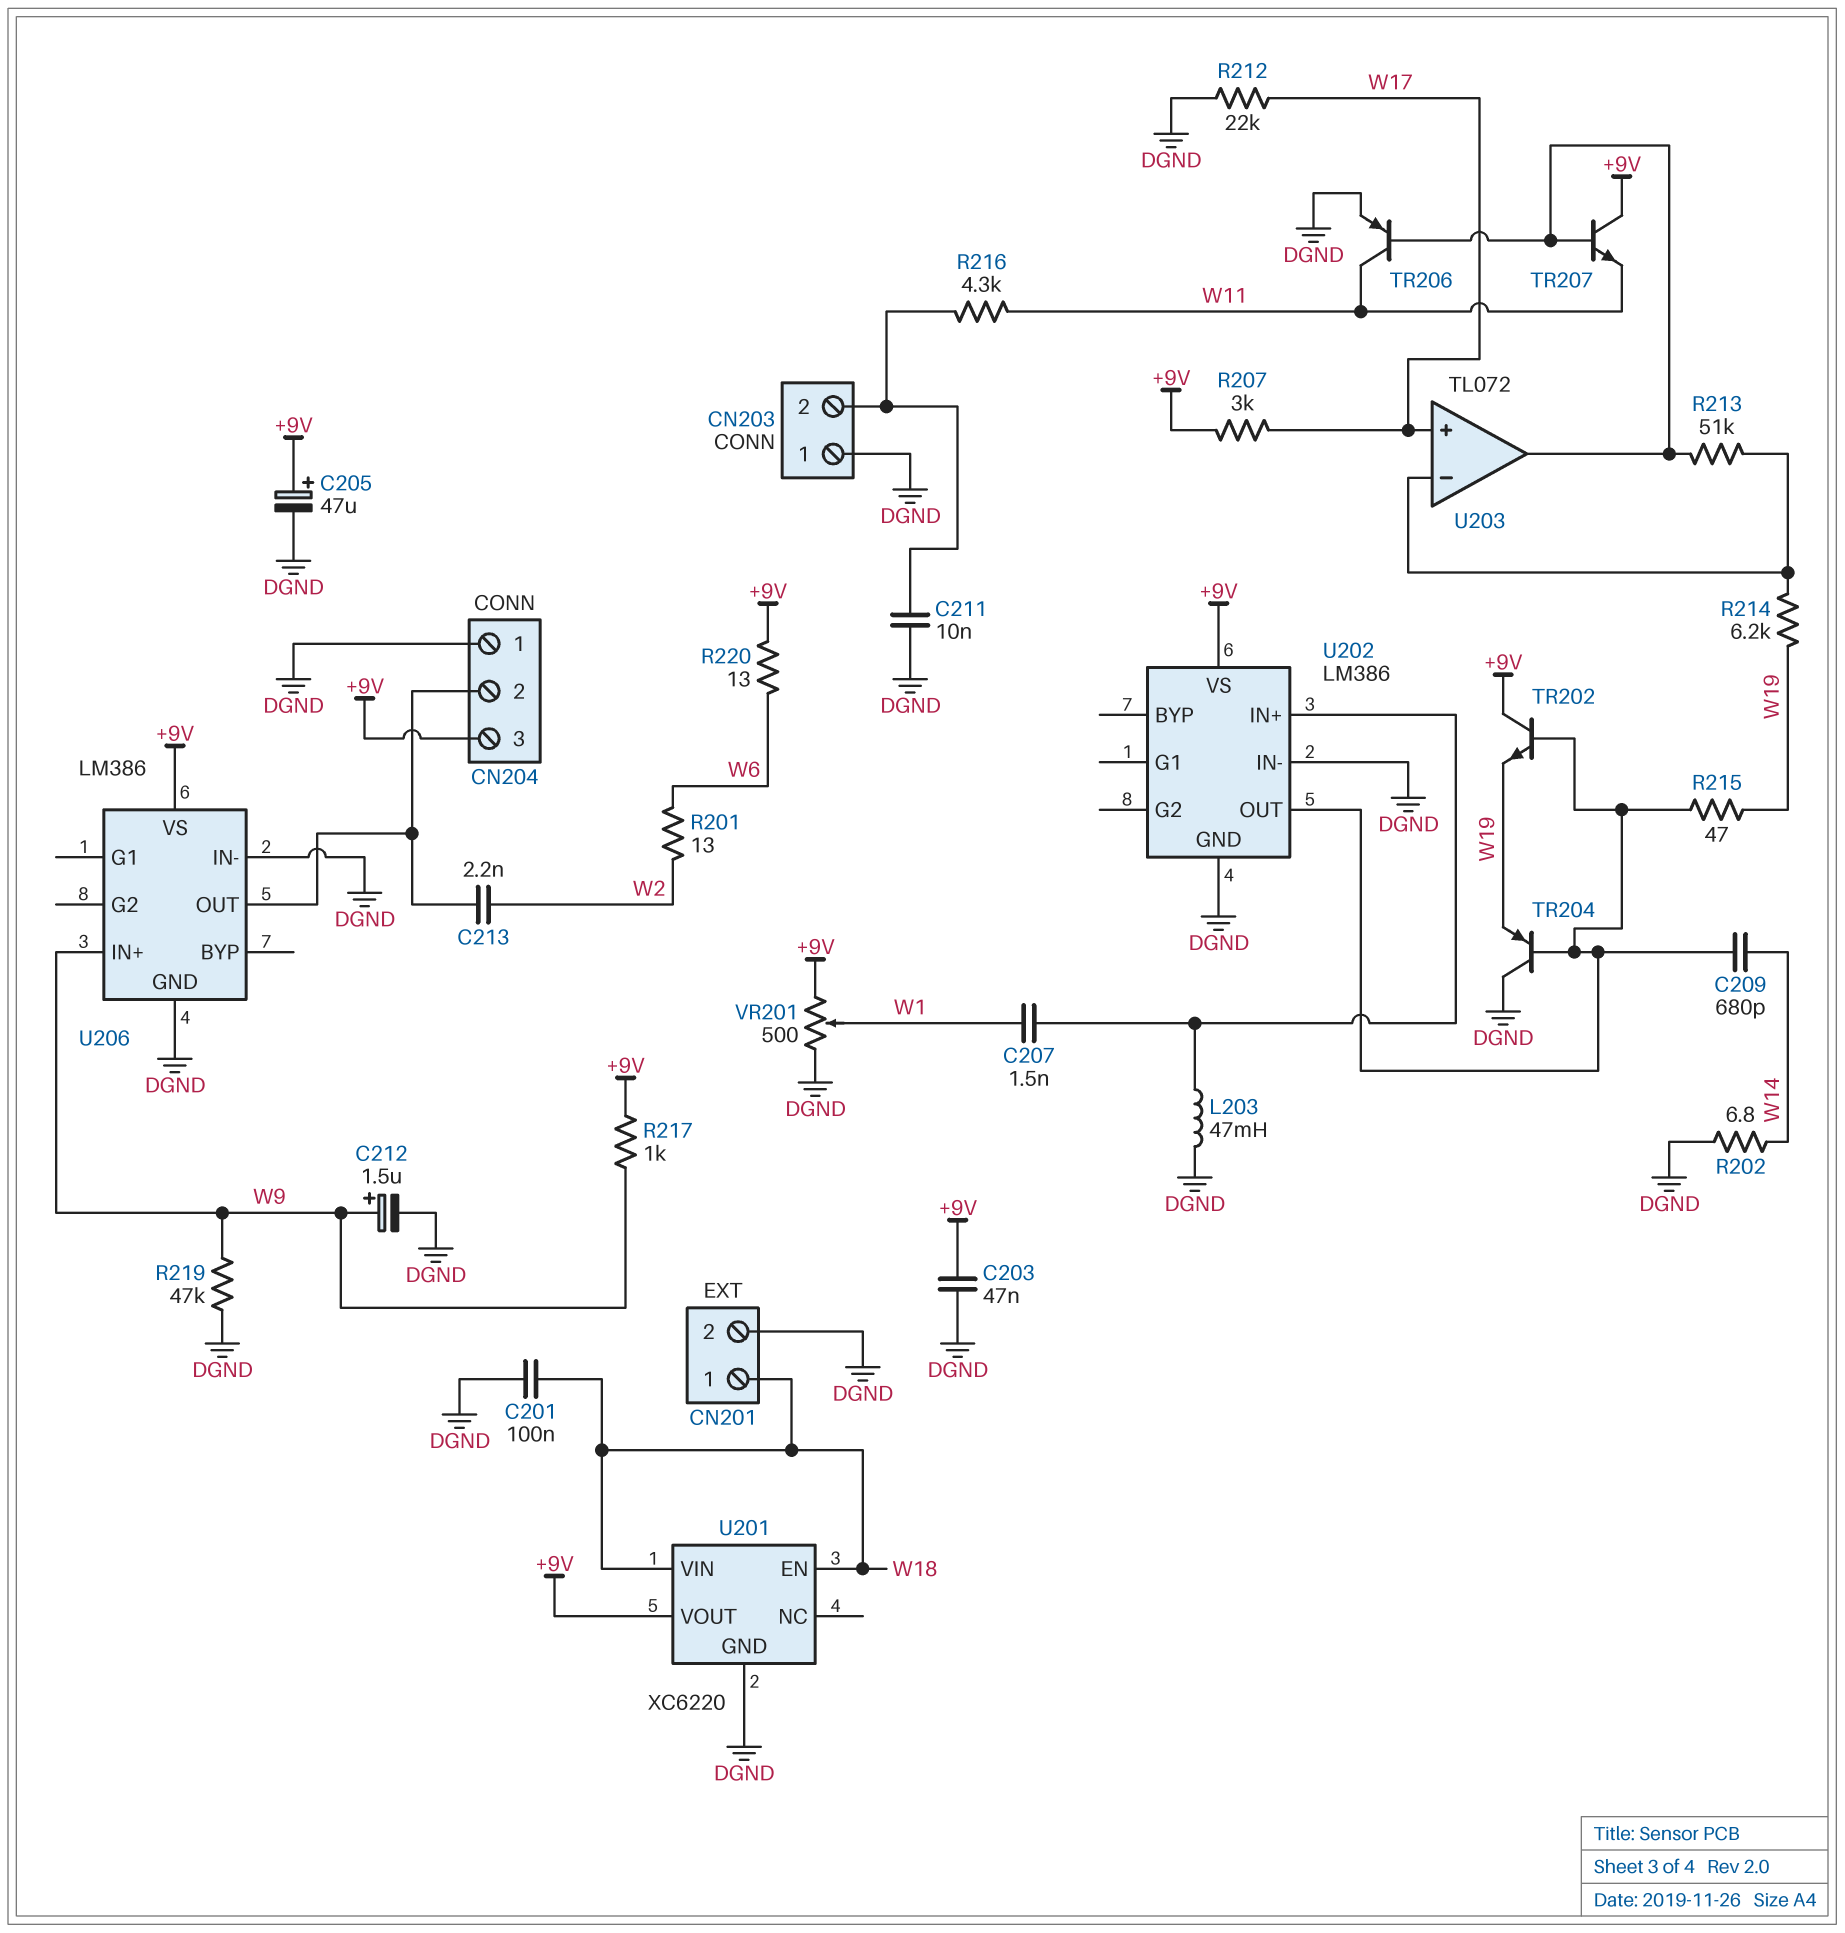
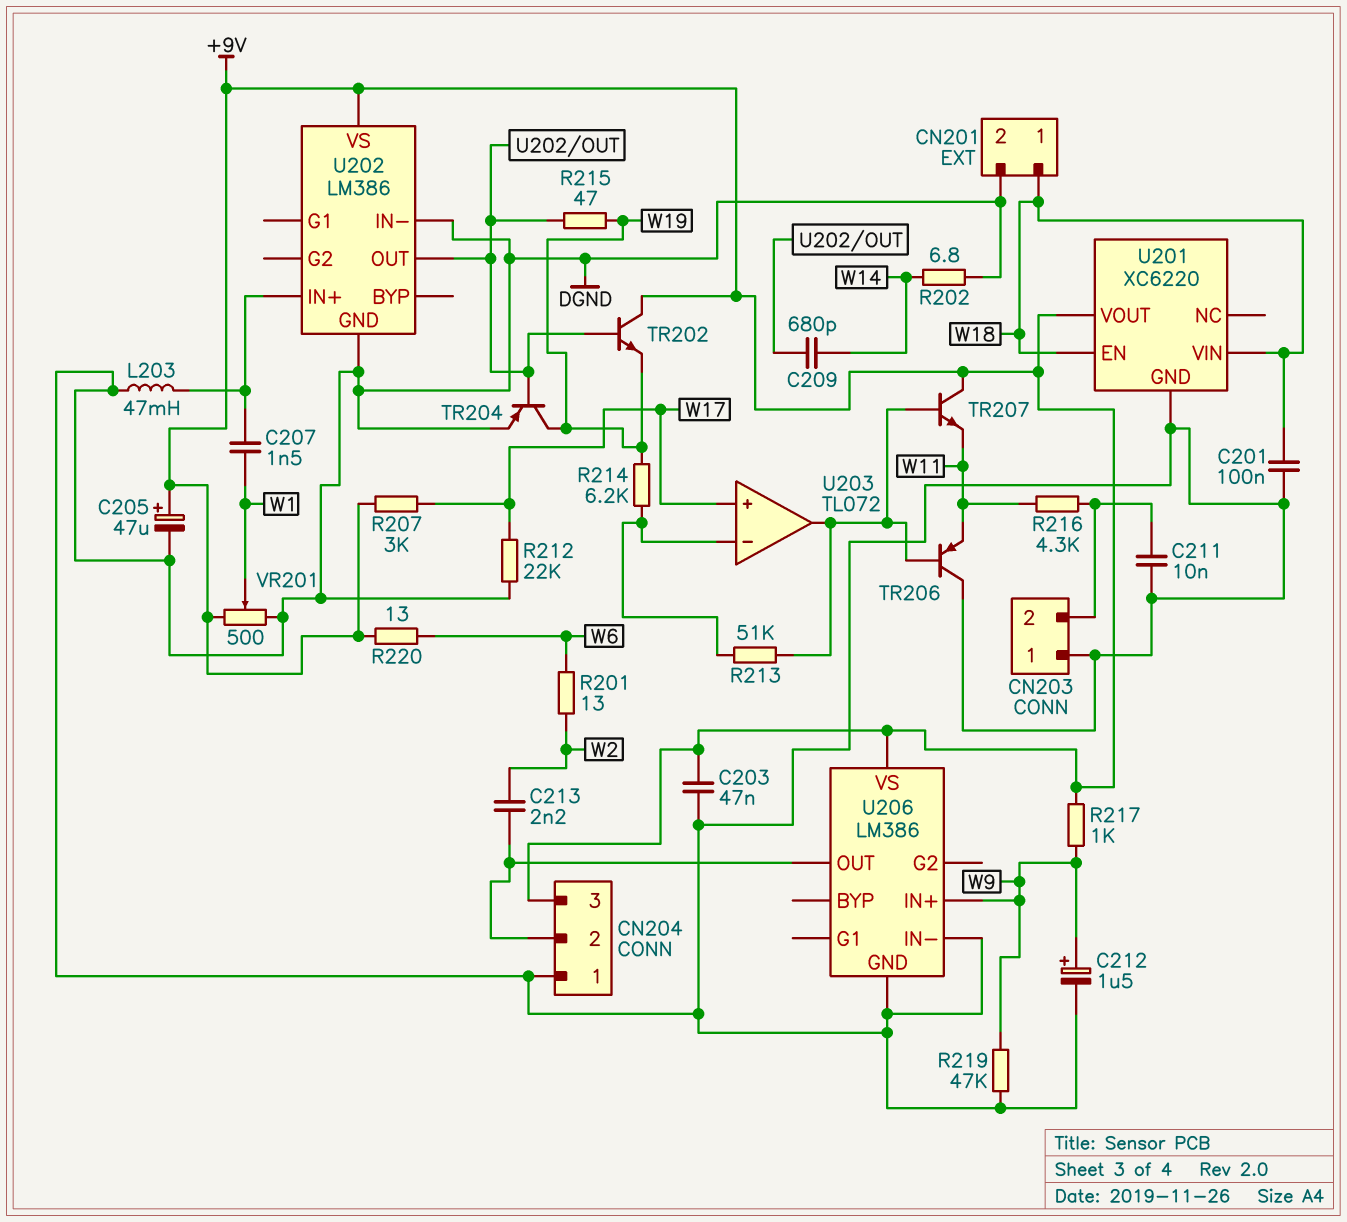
TR204: PNP (B U202/OUT, C DGND, E W19) -> PNP (B U202/OUT, C W19, E DGND)
TR206: PNP (B U203/out, C W11, E DGND) -> PNP (B U203/out, C DGND, E W11)

